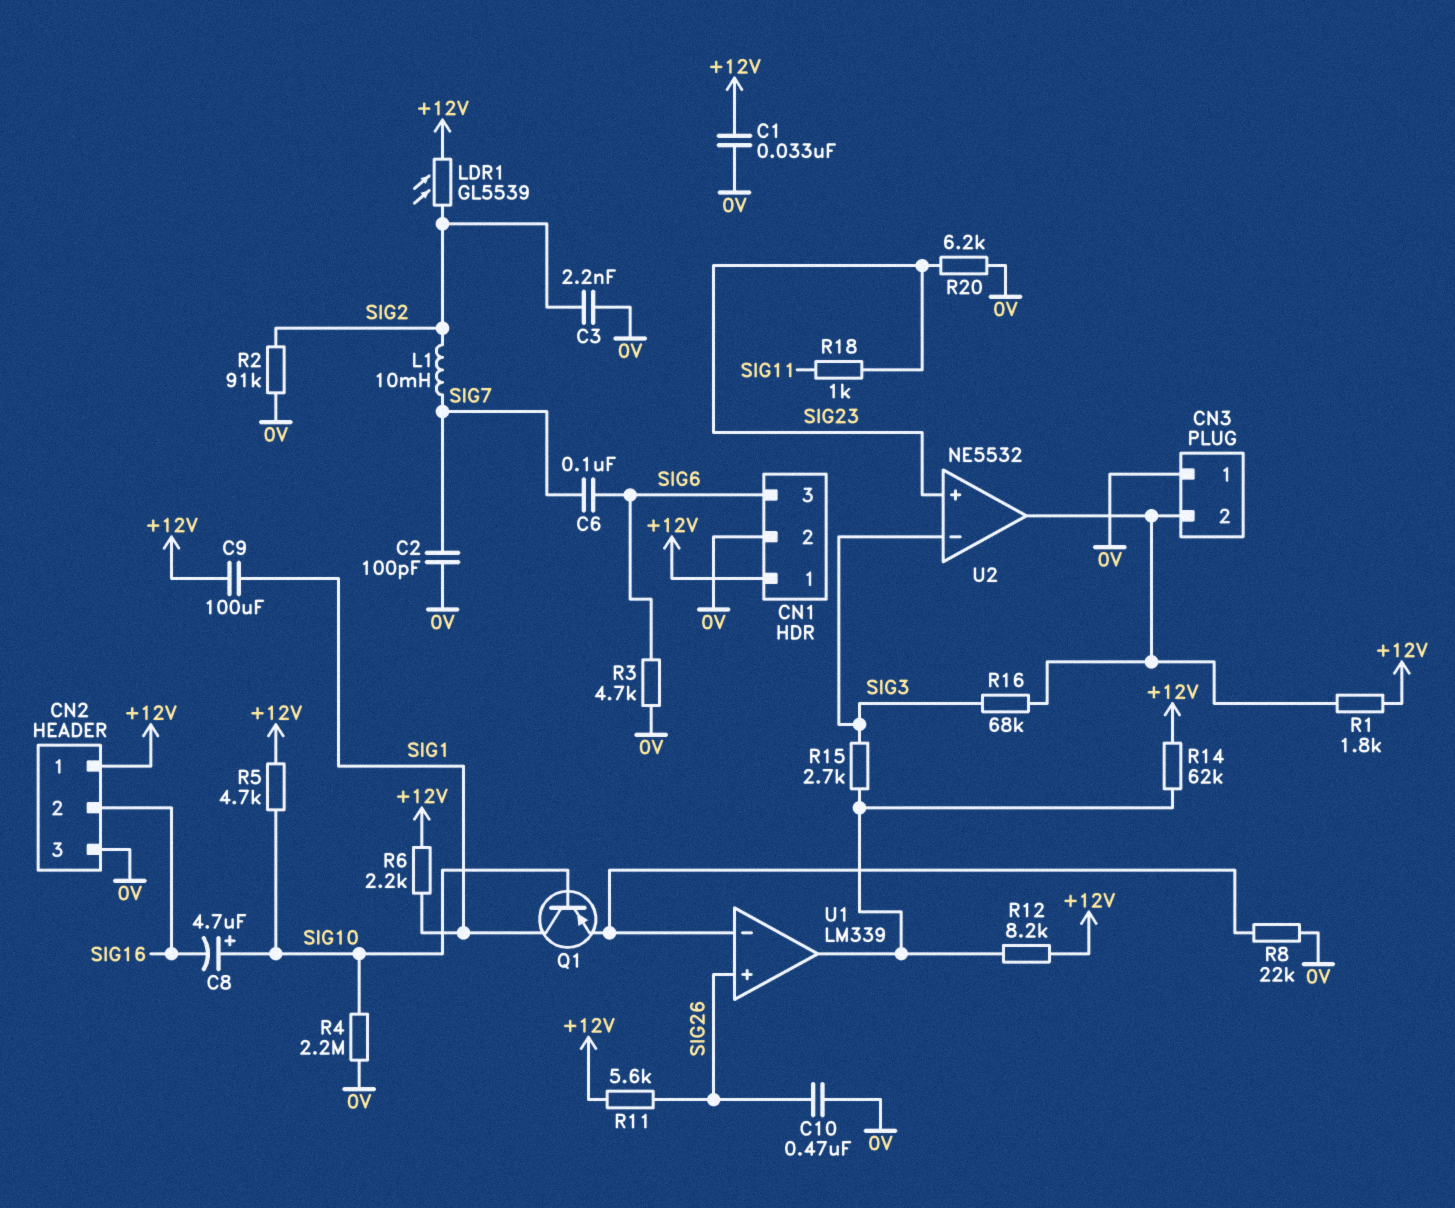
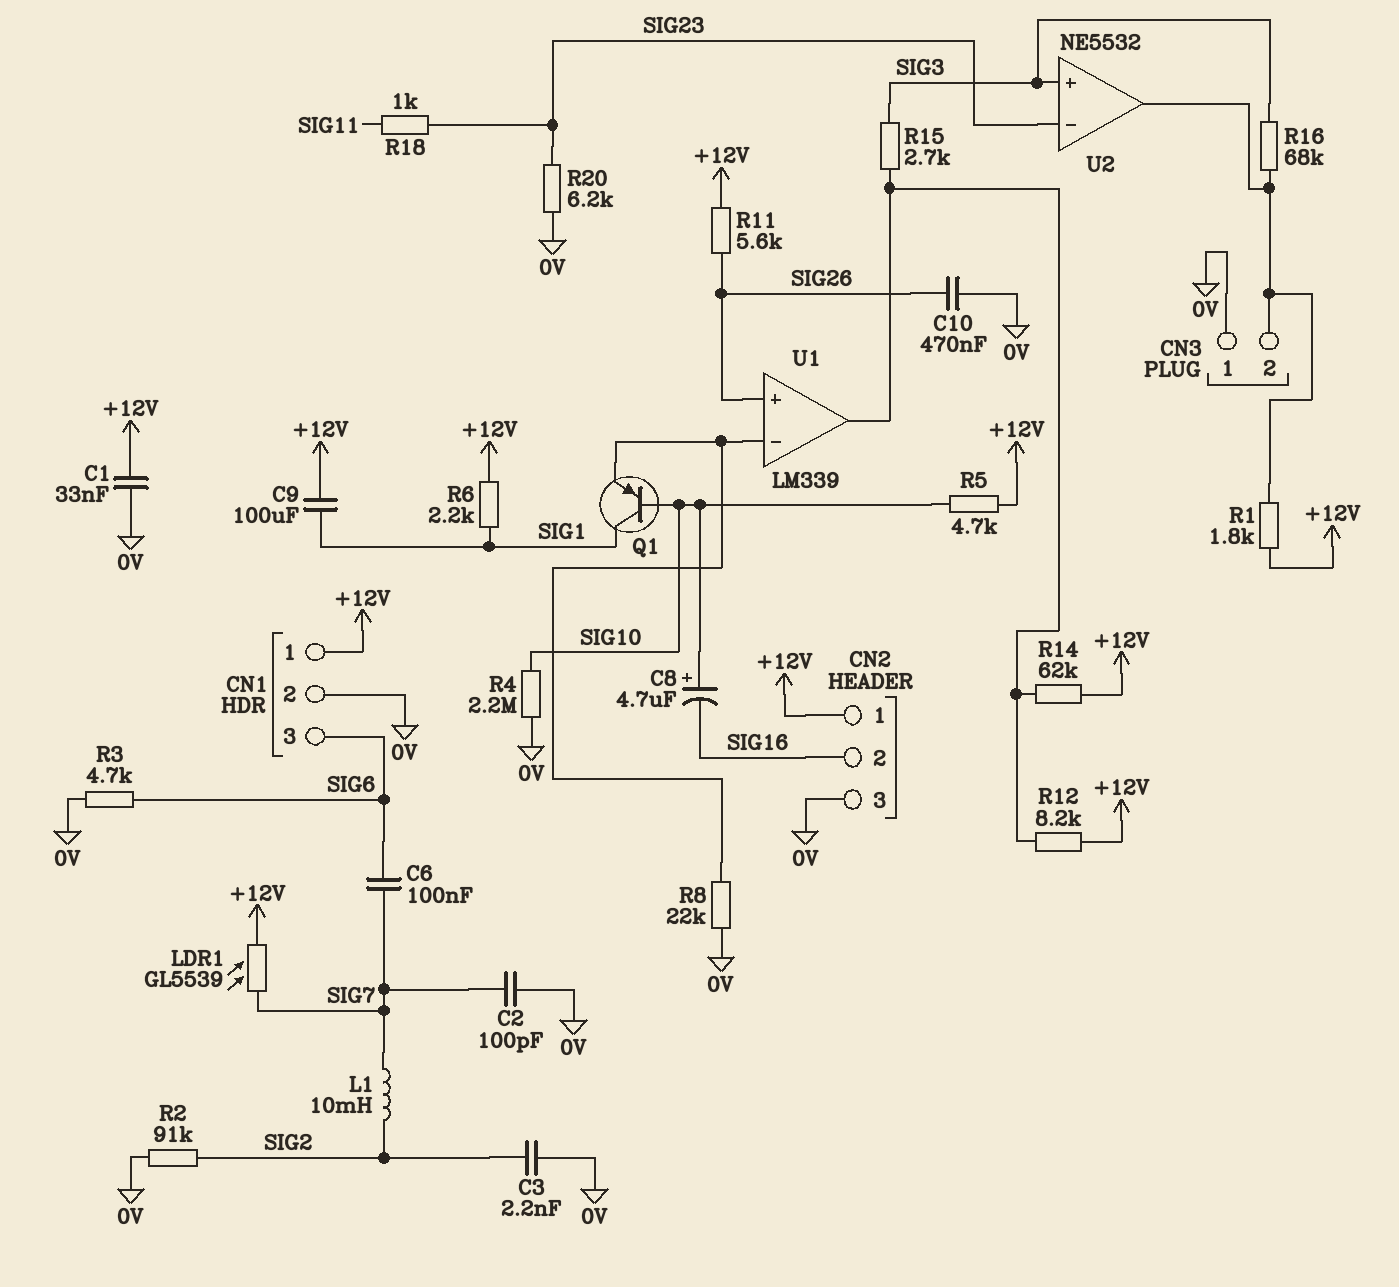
LDR1: GL5539 (+12V, SIG2) -> GL5539 (+12V, SIG7)
U2 pin in+: SIG23 -> SIG3
U2 pin in-: SIG3 -> SIG23

